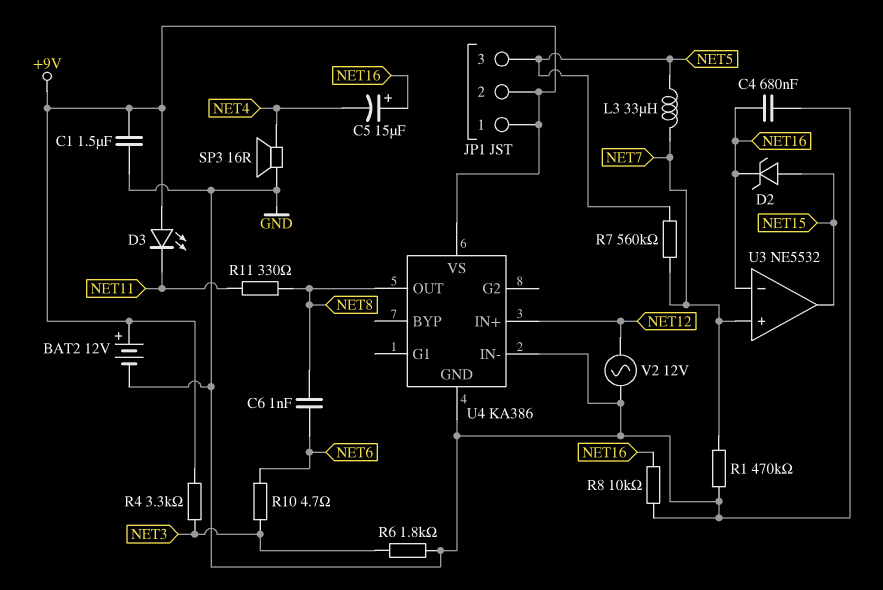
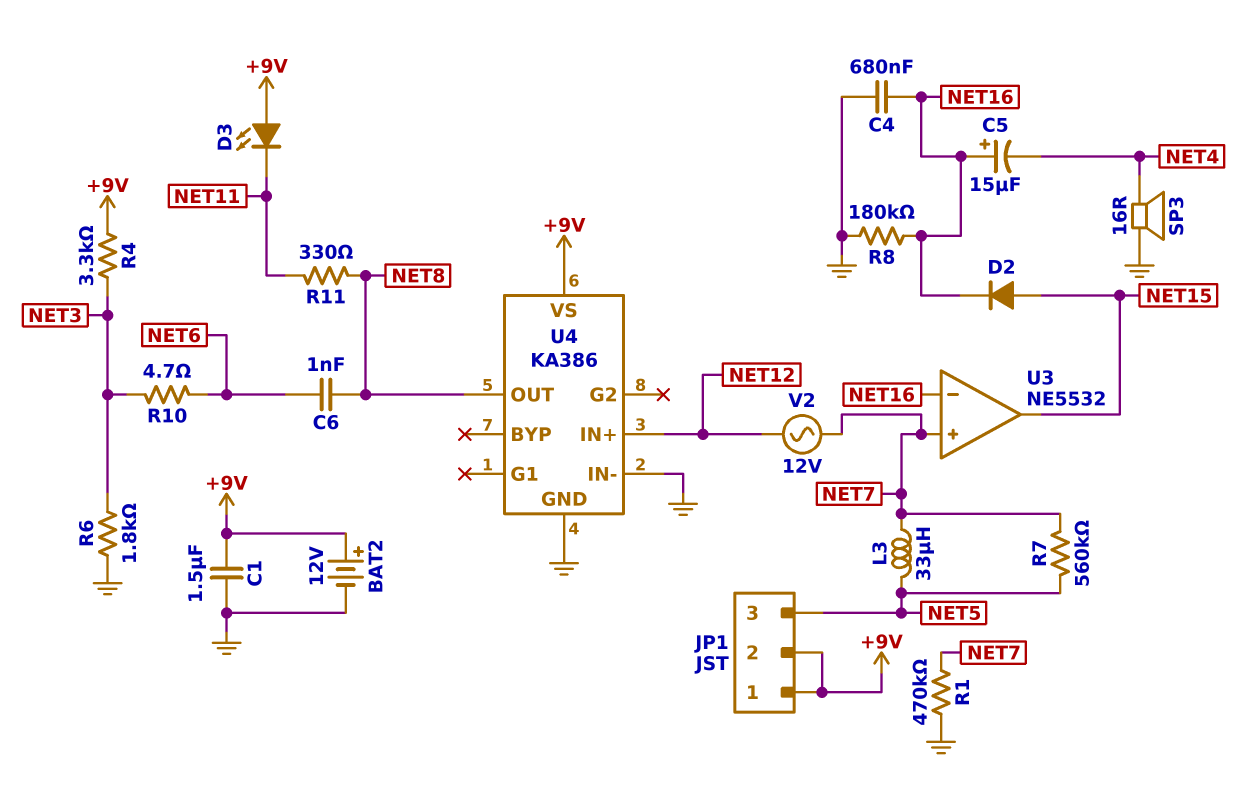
D2: zener (A NET15, K NET16) -> diode (A NET15, K NET16)
R8: 10k (GND, NET16) -> 180k (GND, NET16)
V2: AC 12V (GND, NET12) -> AC 12V (NET7, NET12)

